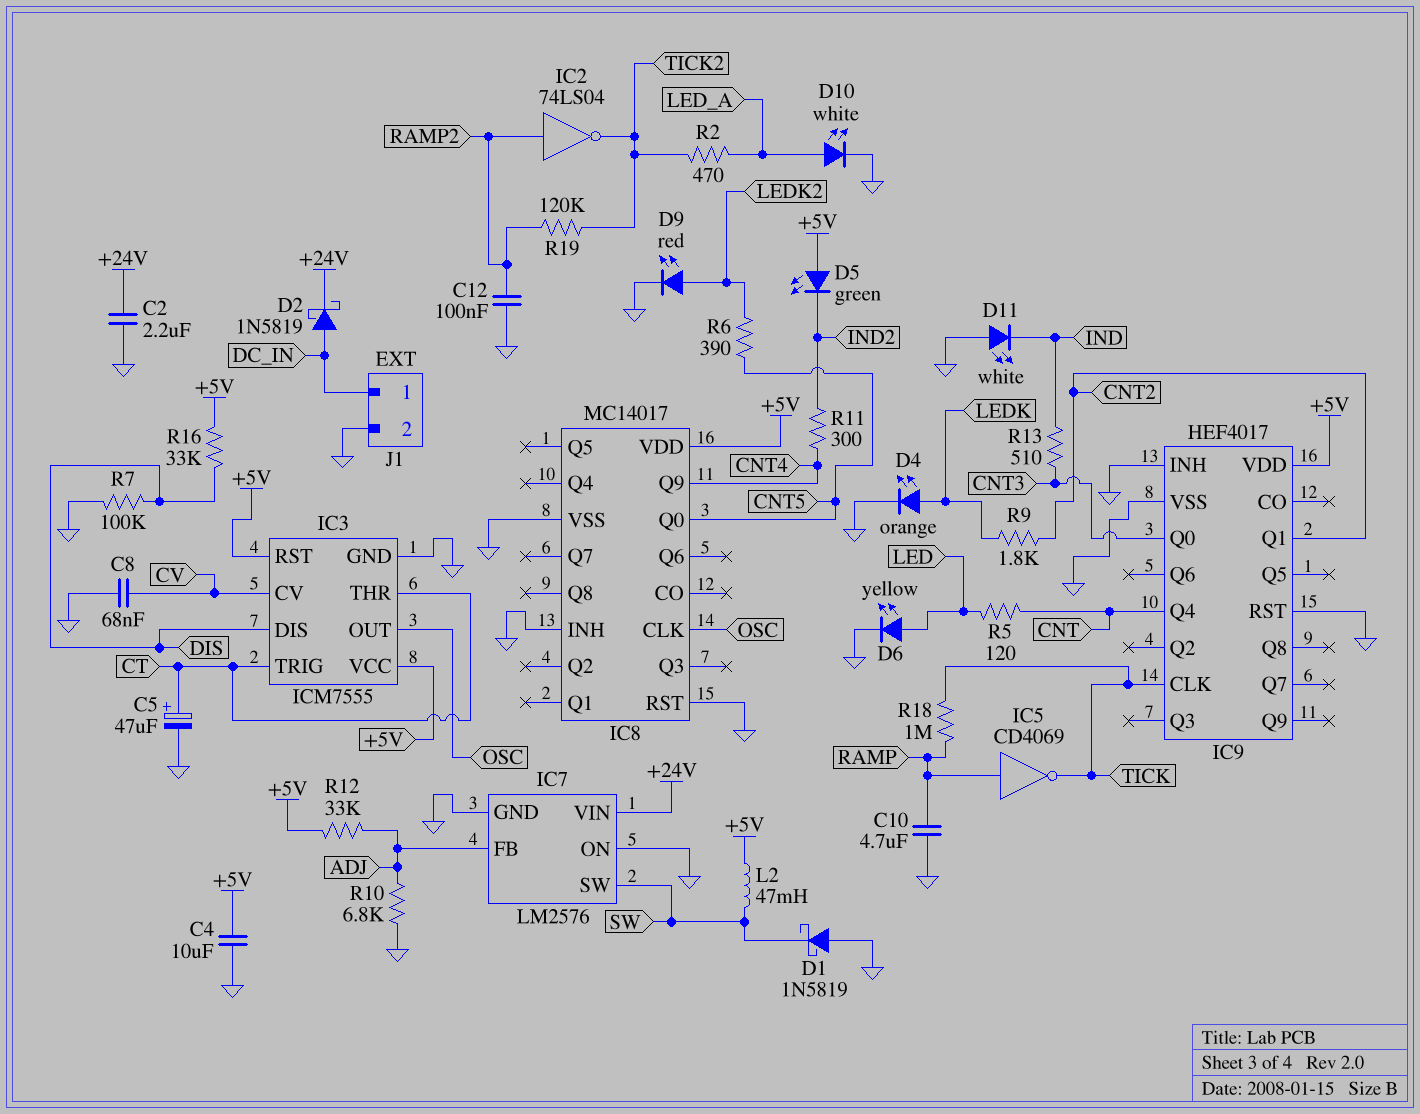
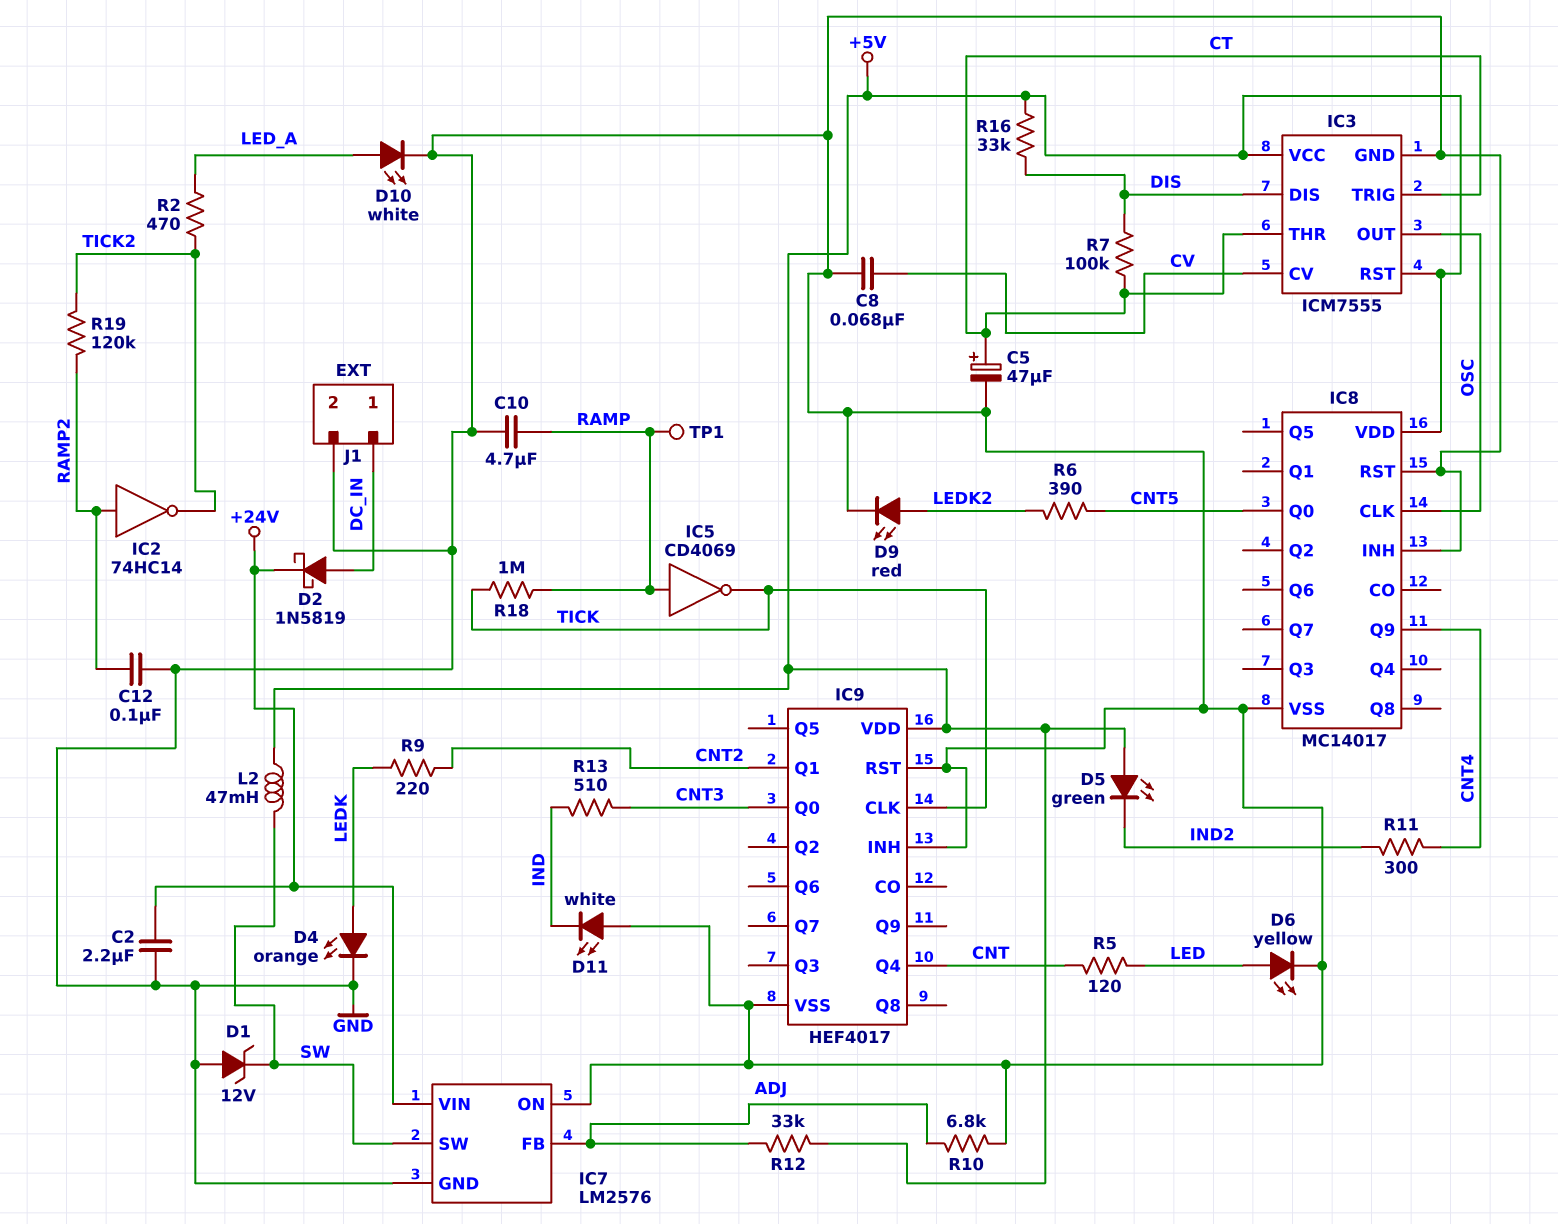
C4: 10uF (+5V, GND) -> none
D1: schottky 1N5819 (A GND, K SW) -> zener 12V (A GND, K SW)
IC2: NOT 74LS04 (in RAMP2, out TICK2) -> NOT 74HC14 (in RAMP2, out TICK2)
R7: 100k (DIS, GND) -> 100k (CT, DIS)
R9: 1.8k (CNT2, LEDK) -> 220 (CNT2, LEDK)
TP1: none -> test point (RAMP)

